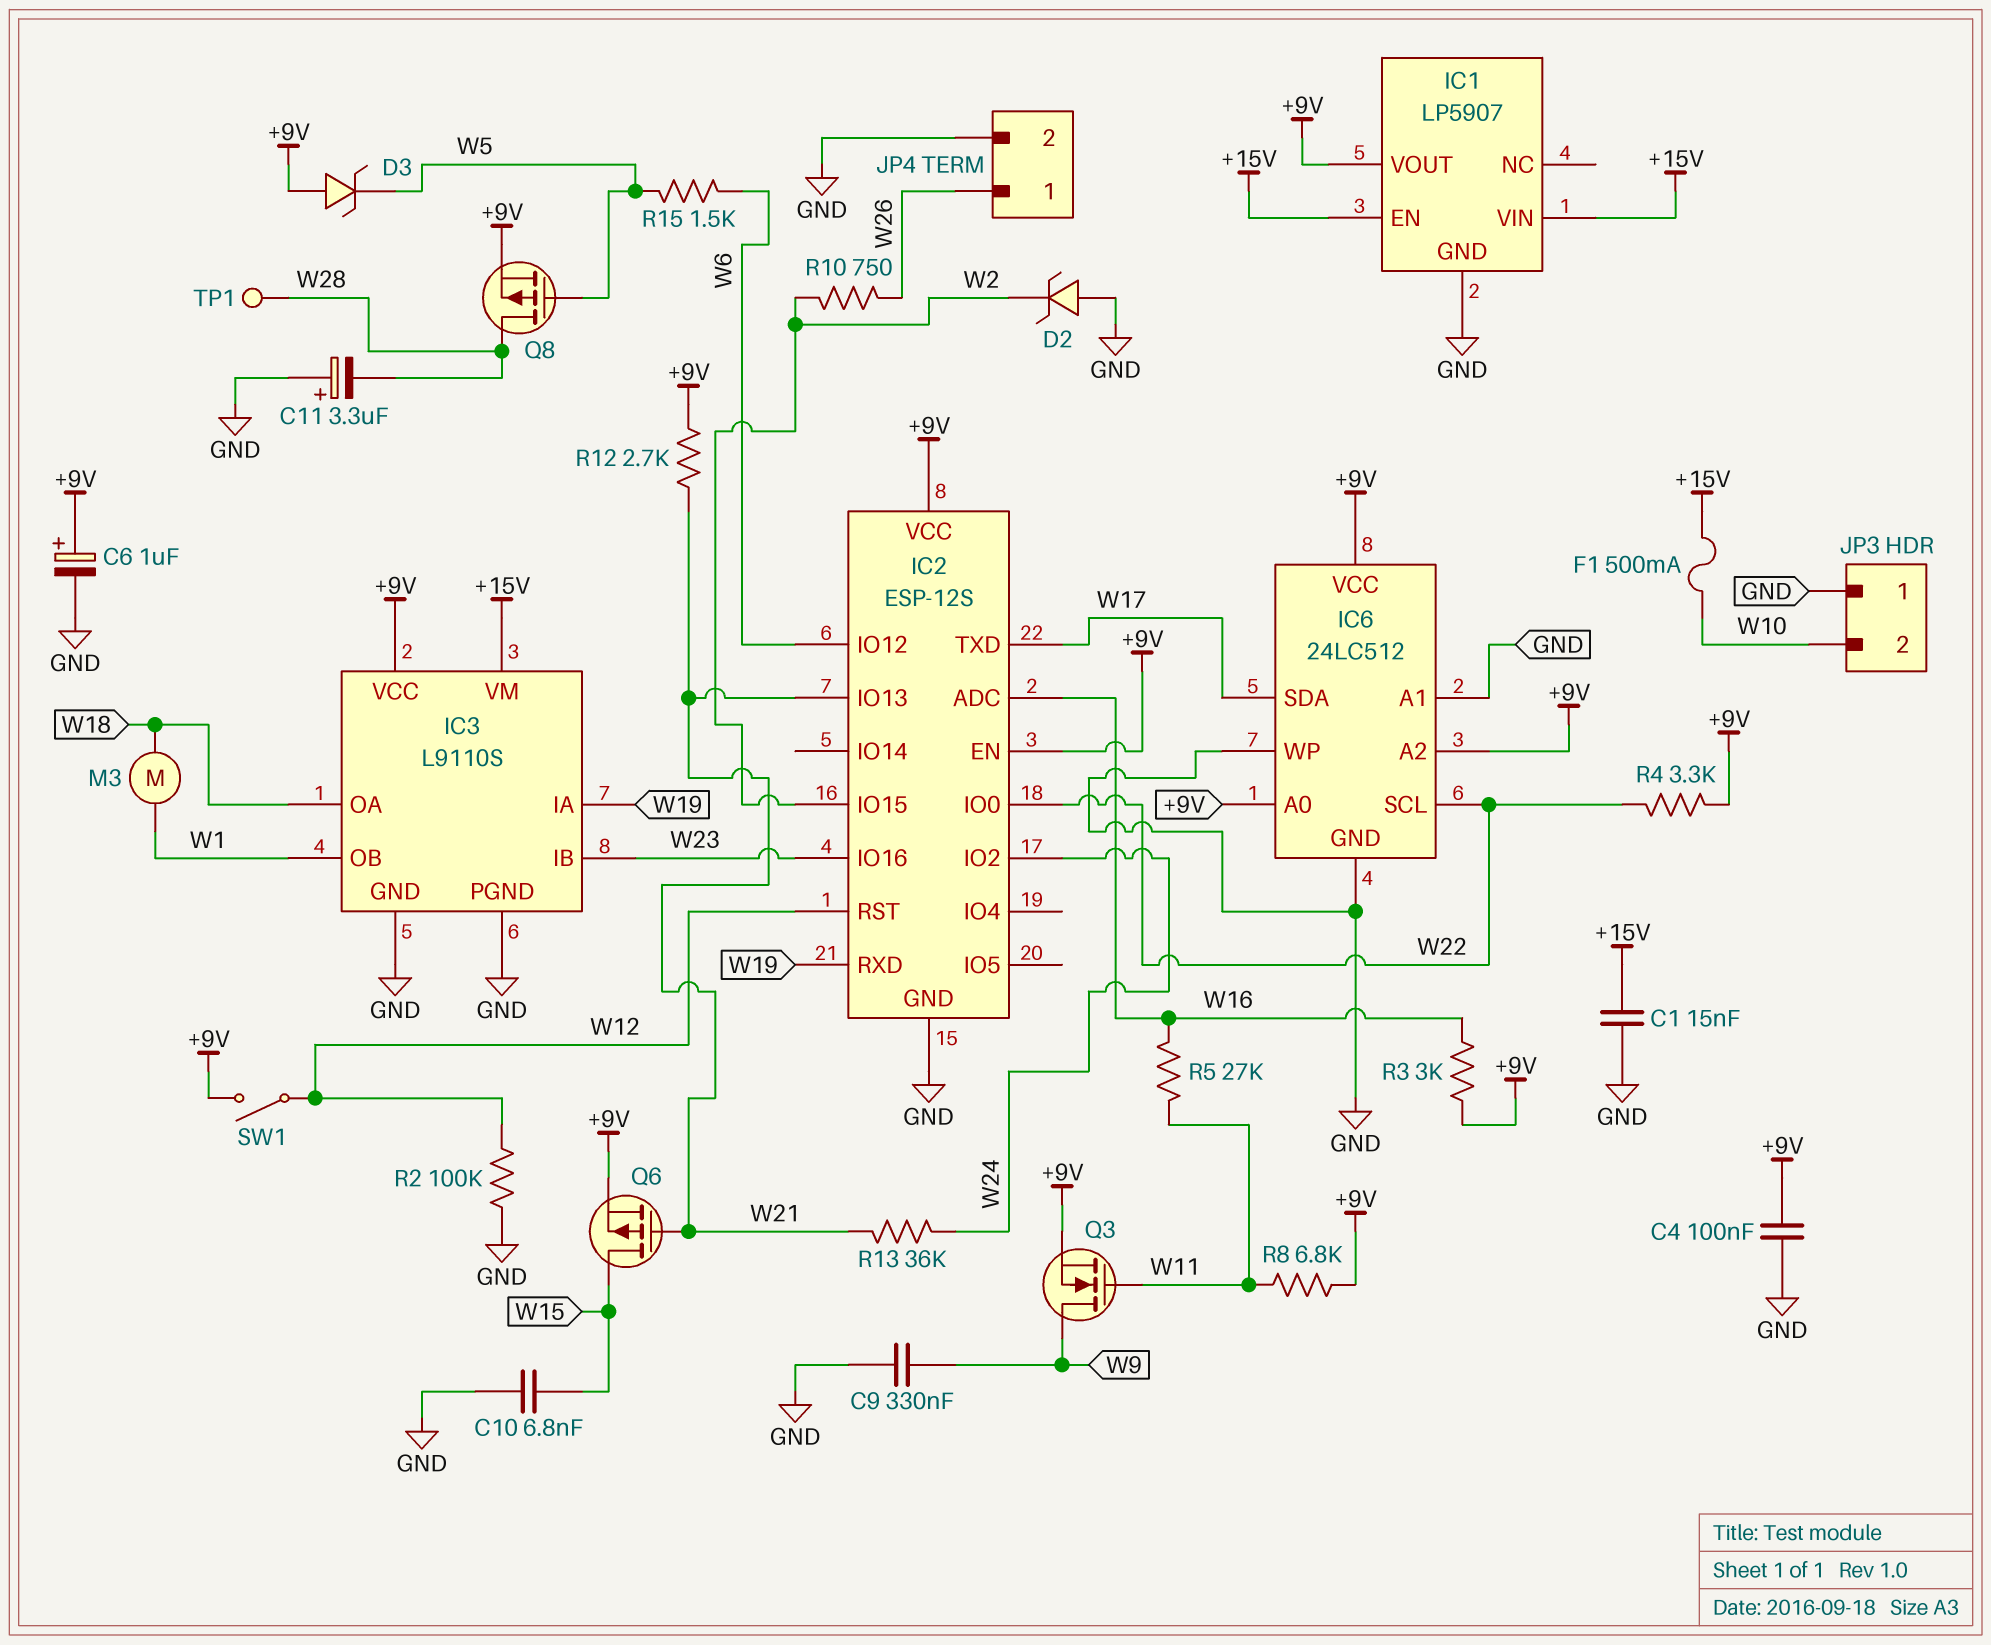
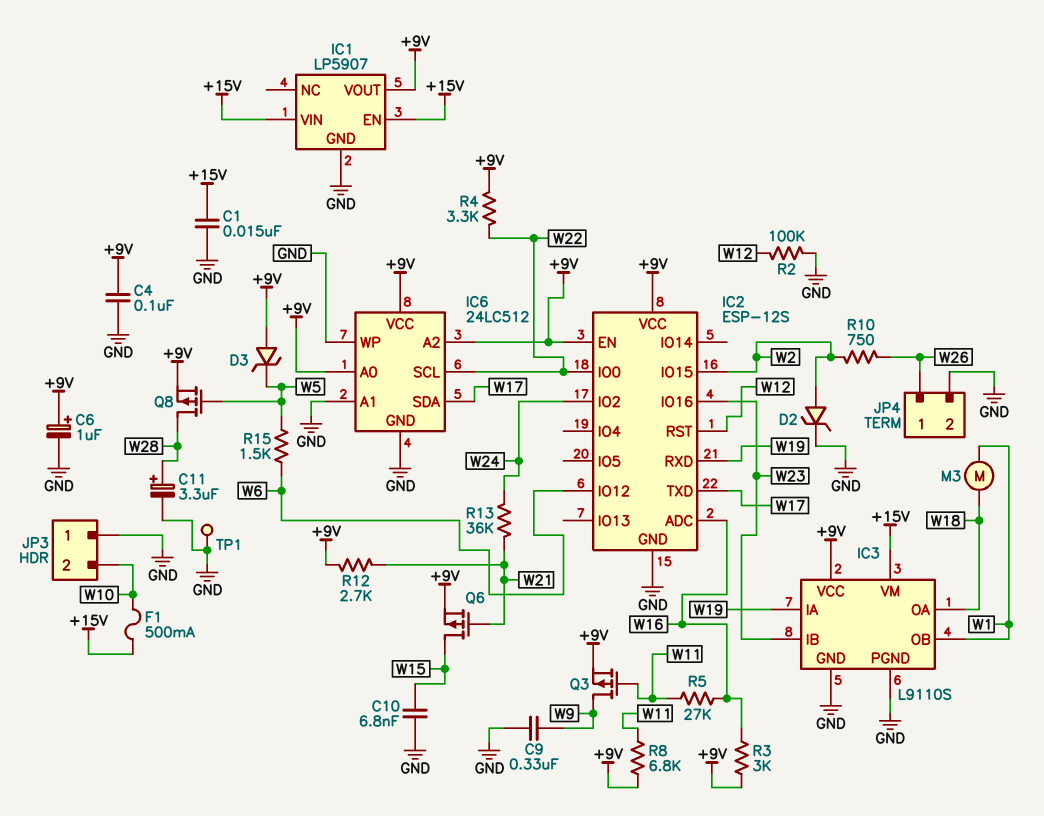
C11: 3.3uF (plus GND, minus W28) -> 3.3uF (plus W28, minus GND)
D2: zener (A GND, K W2) -> zener (A W2, K GND)
IC2 pin IO13: W21 -> none
Q3: NMOS (G W11, D W9, S +9V) -> PMOS (G W11, D W9, S +9V)
SW1: switch (+9V, W12) -> none
TP1: test point (W28) -> test point (GND)

